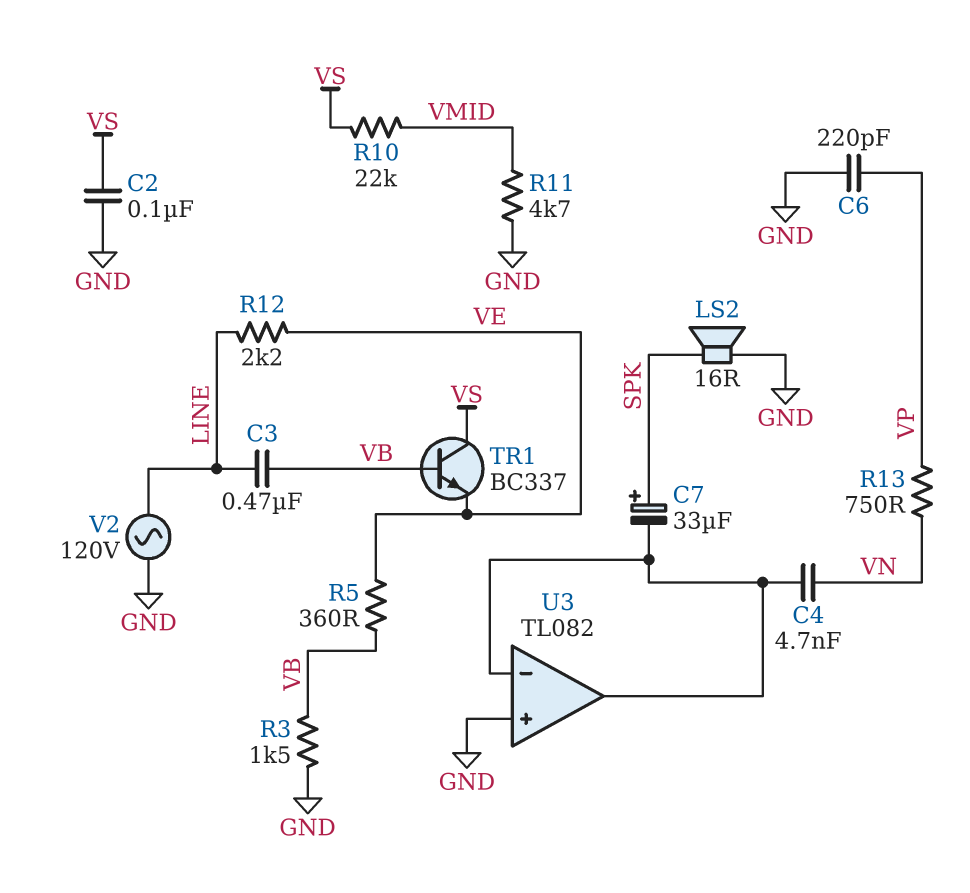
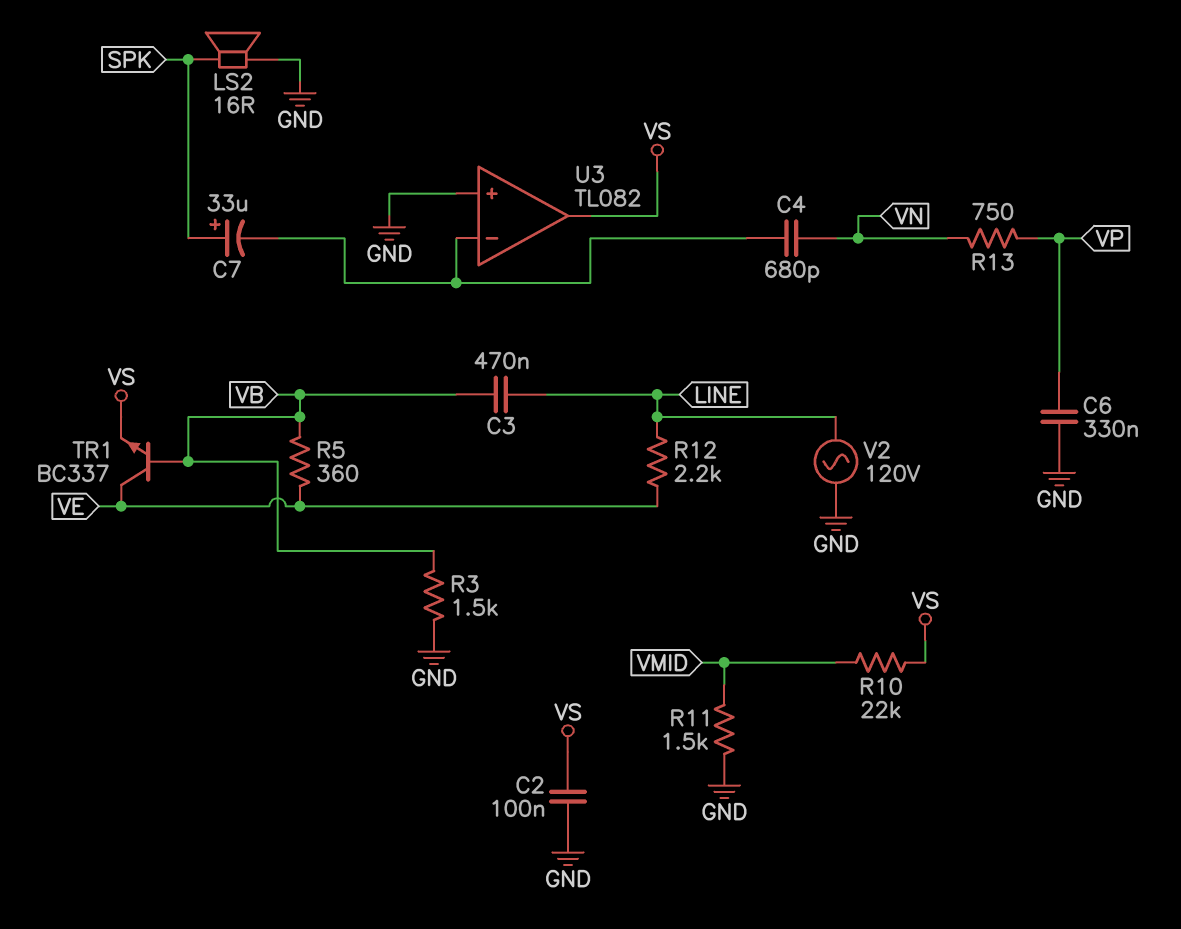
C4: 4.7nF (U3/in-, VN) -> 680pF (U3/in-, VN)
C6: 220pF (GND, VP) -> 330nF (GND, VP)
R11: 4.7k (GND, VMID) -> 1.5k (GND, VMID)
TR1: NPN BC337 (B VB, C VS, E VE) -> NPN BC337 (B VB, C VE, E VS)
U3 pin out: U3/in- -> VS

